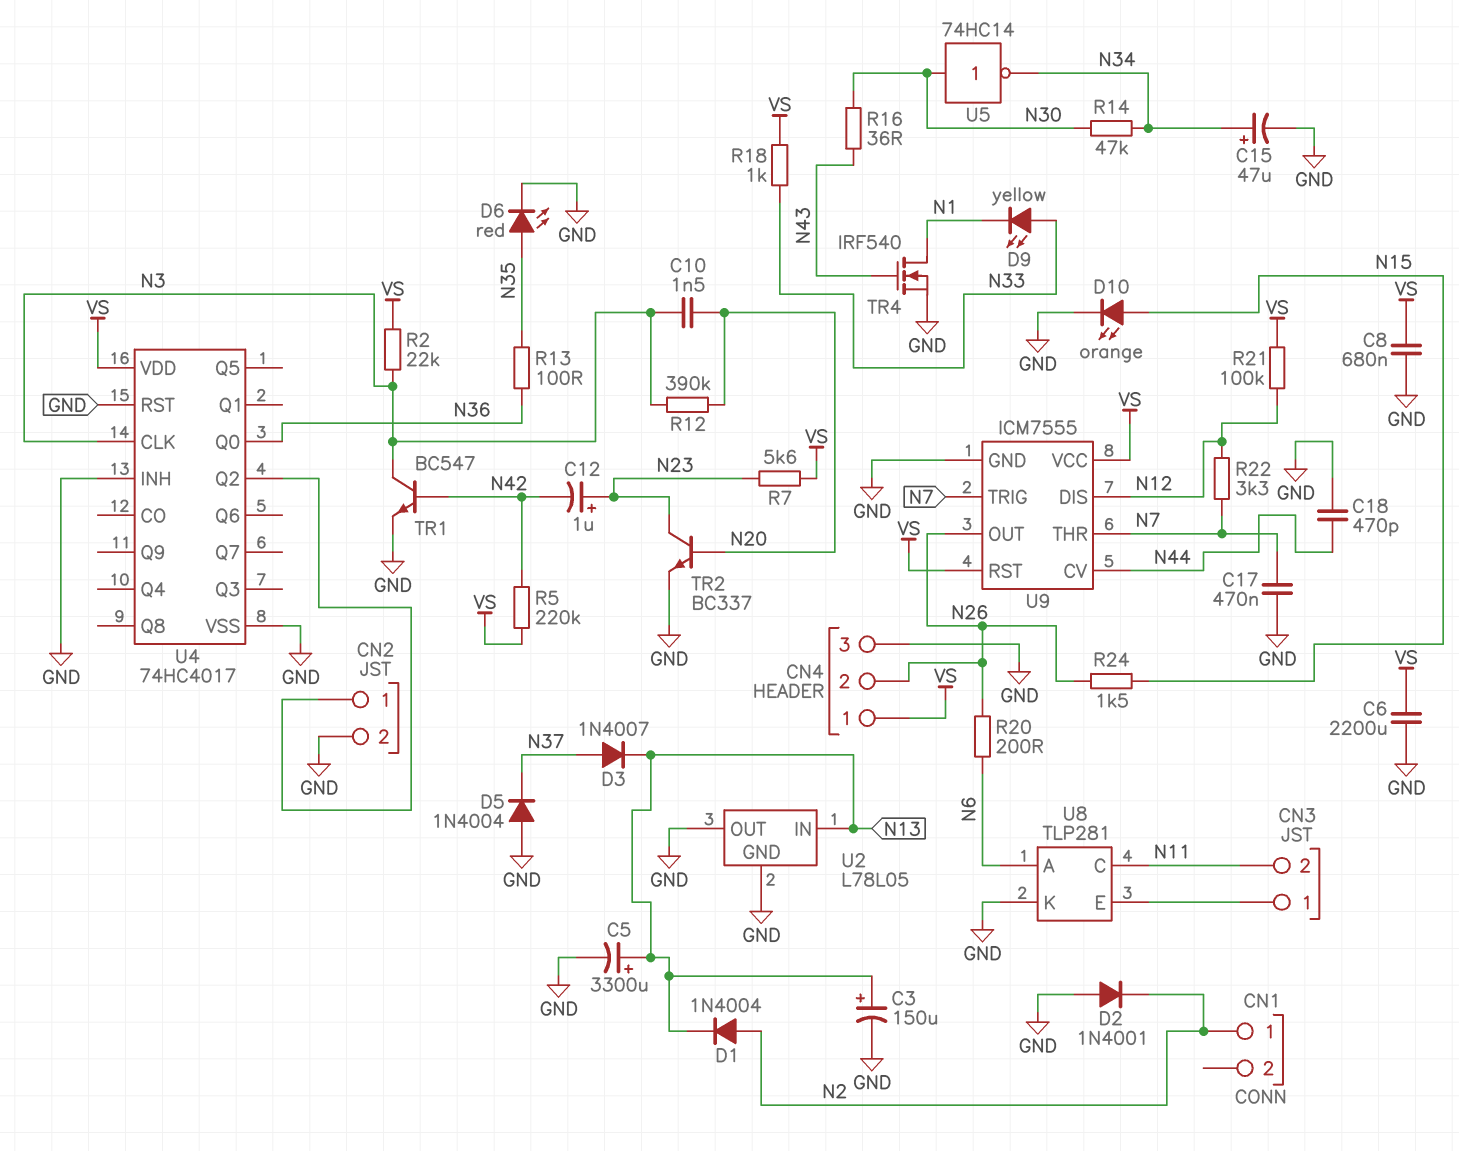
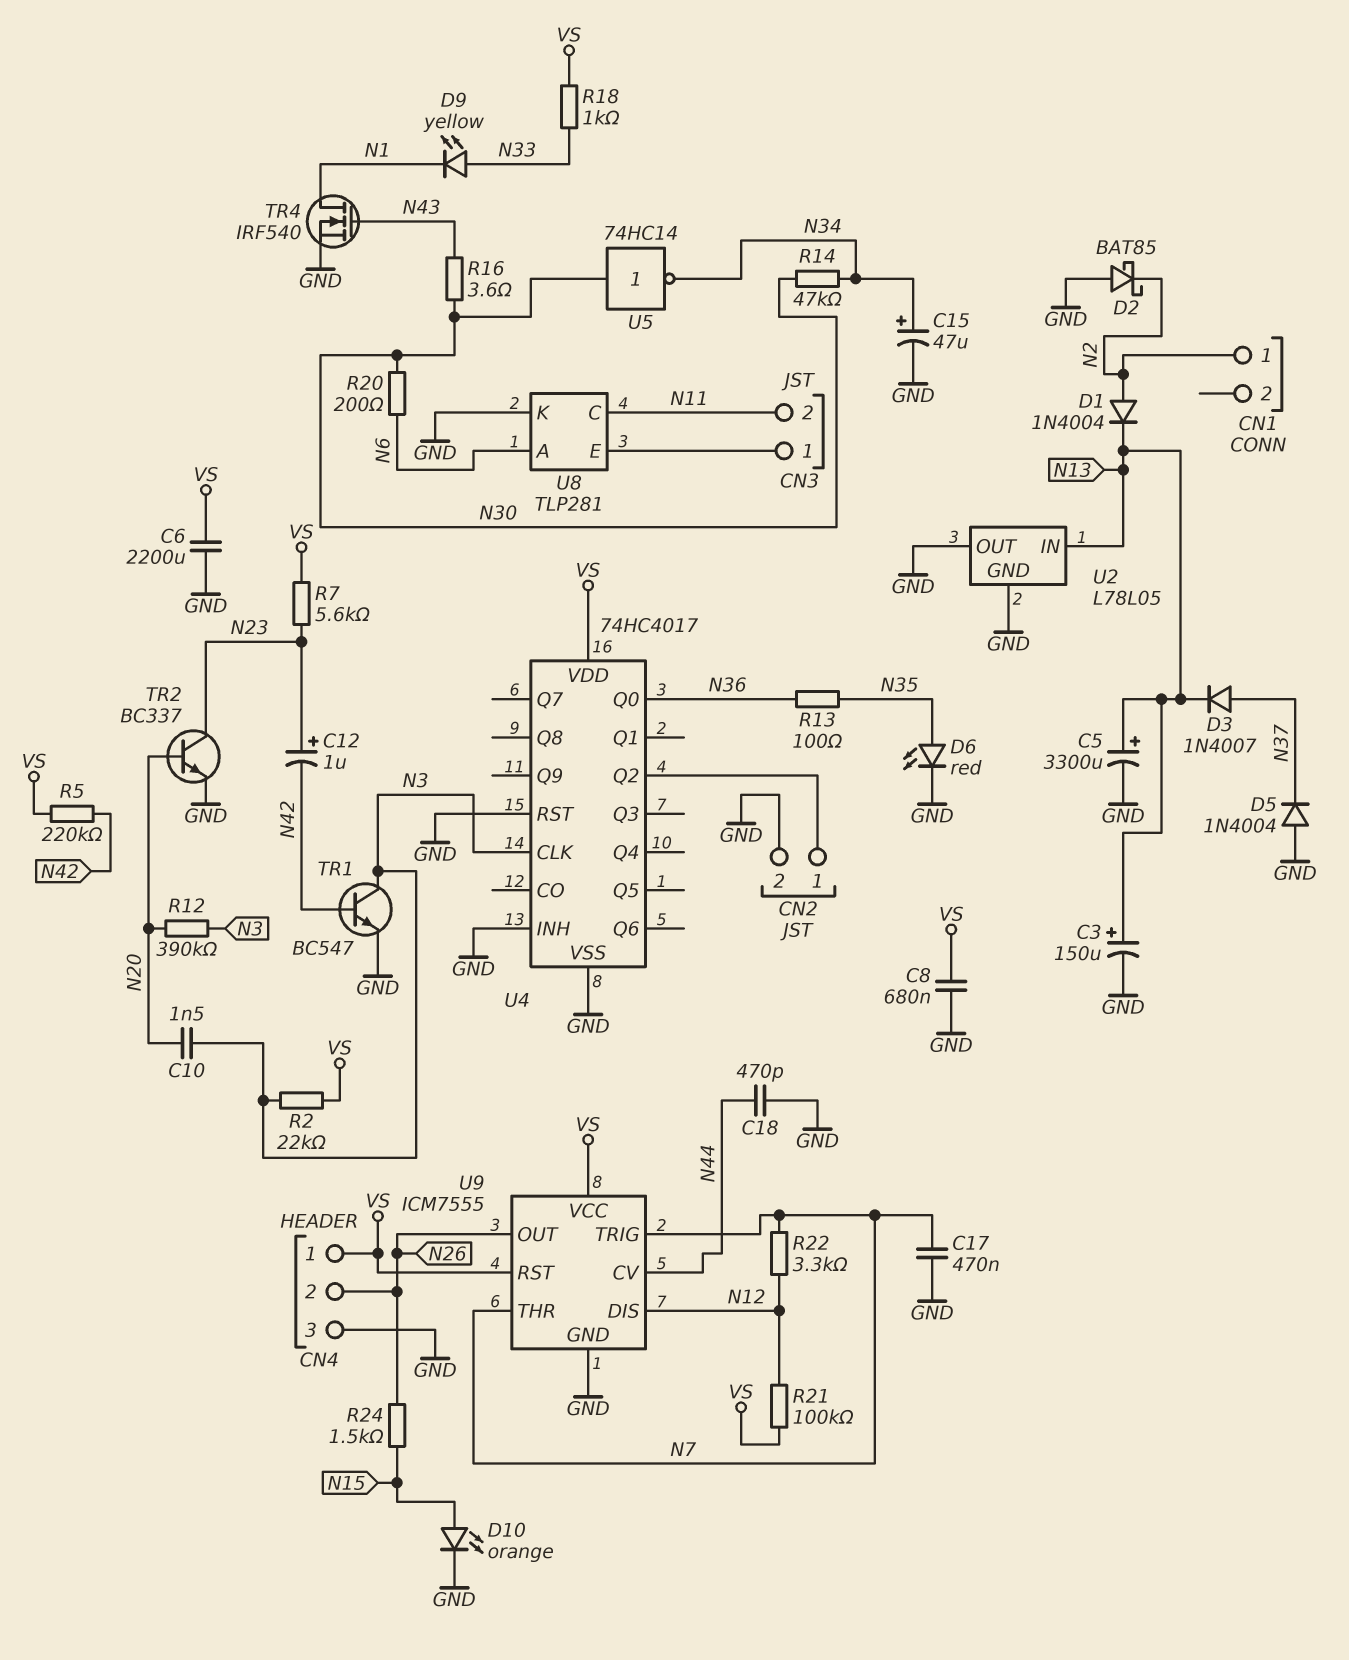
D2: diode 1N4001 (A GND, K N2) -> schottky BAT85 (A GND, K N2)
R16: 36 (N30, N43) -> 3.6 (N30, N43)
R20: 200 (N6, N26) -> 200 (N6, N30)

